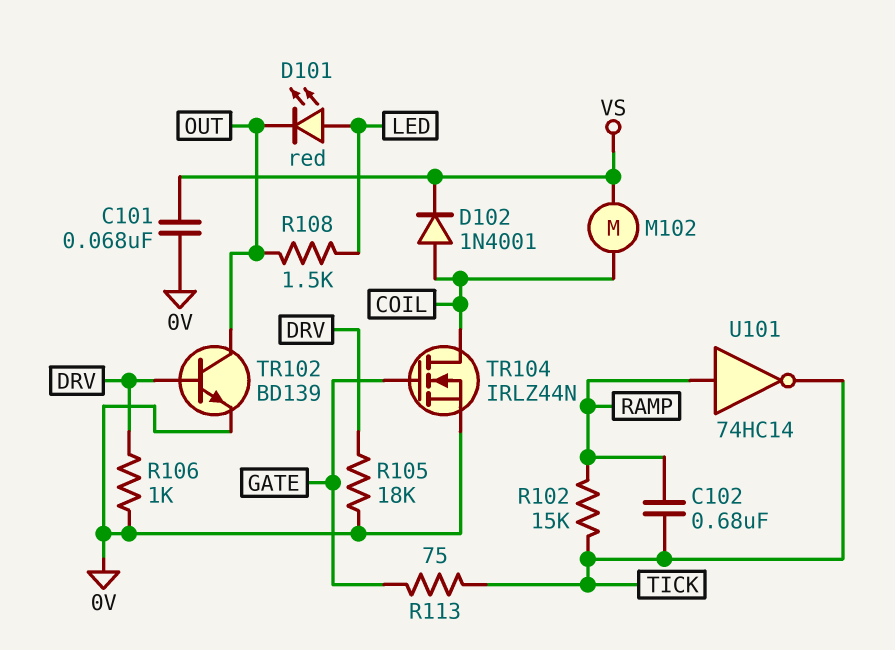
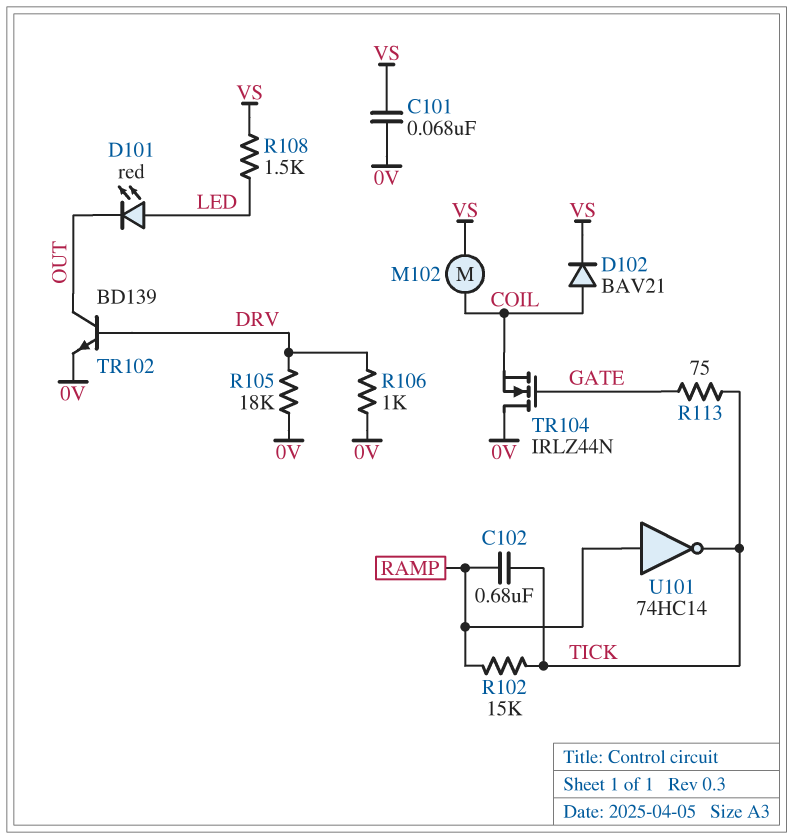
D102: diode 1N4001 (A COIL, K VS) -> diode BAV21 (A COIL, K VS)
R108: 1.5k (LED, OUT) -> 1.5k (LED, VS)
TR104: NMOS IRLZ44N (G GATE, D COIL, S 0V) -> NMOS IRLZ44N (G GATE, D 0V, S COIL)

